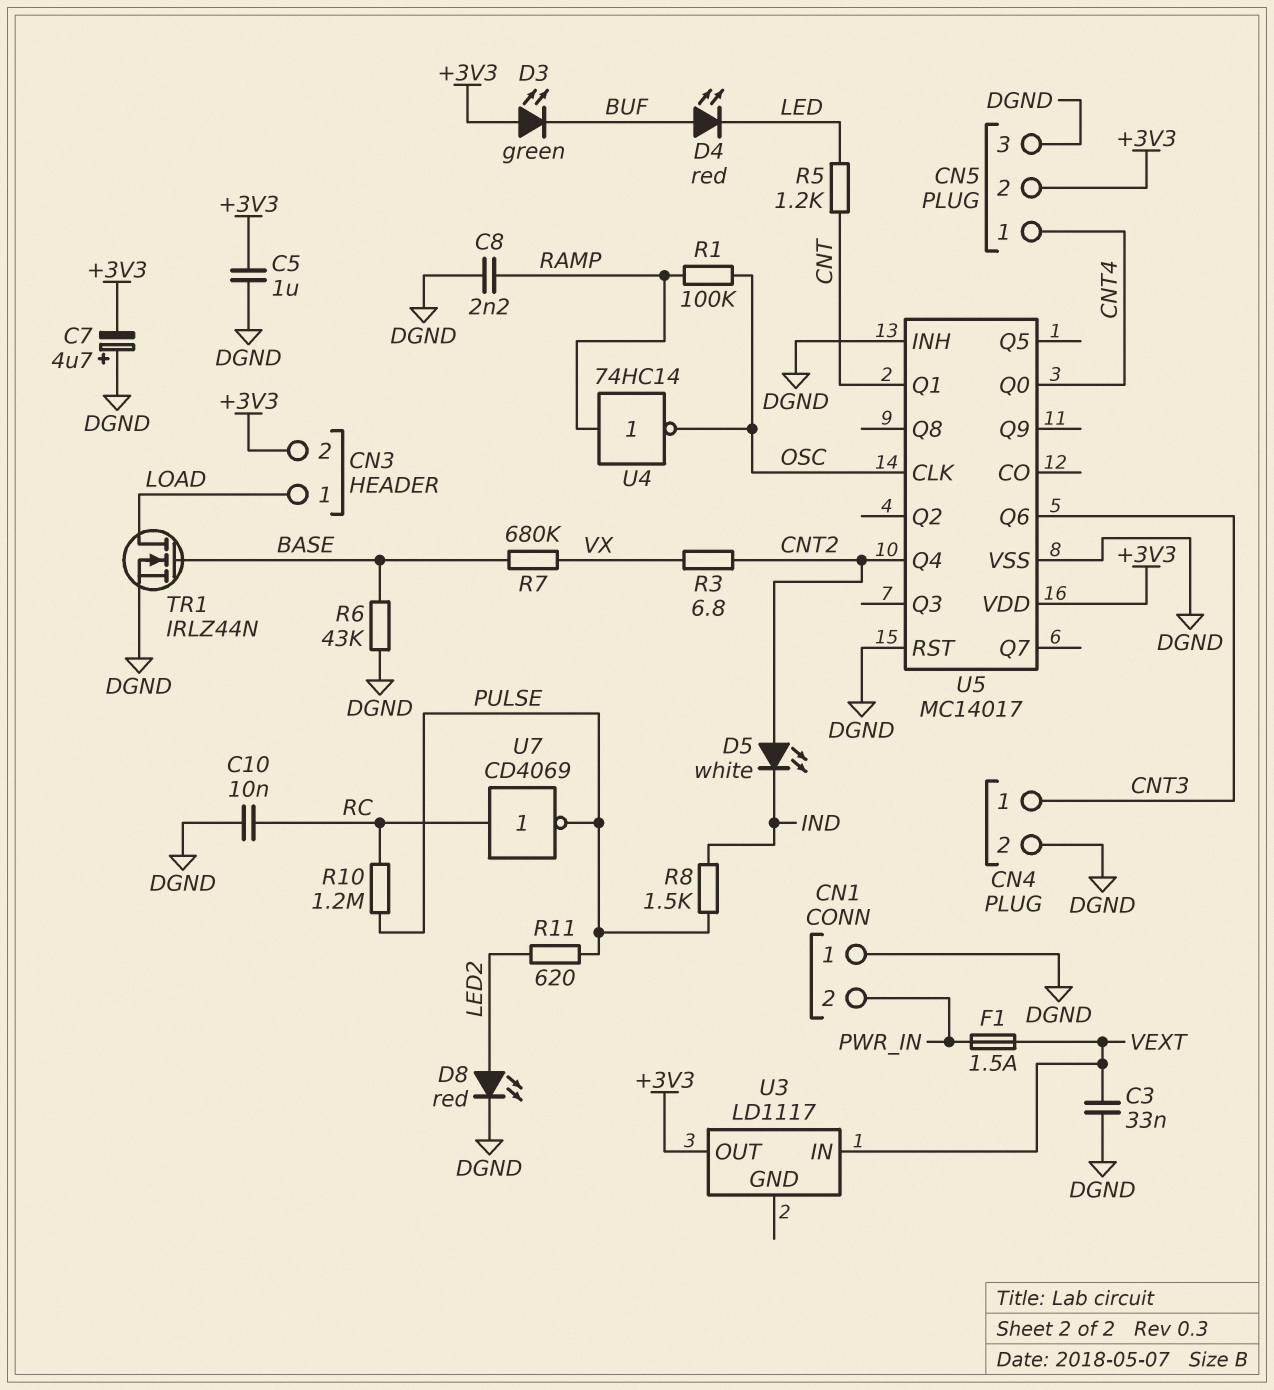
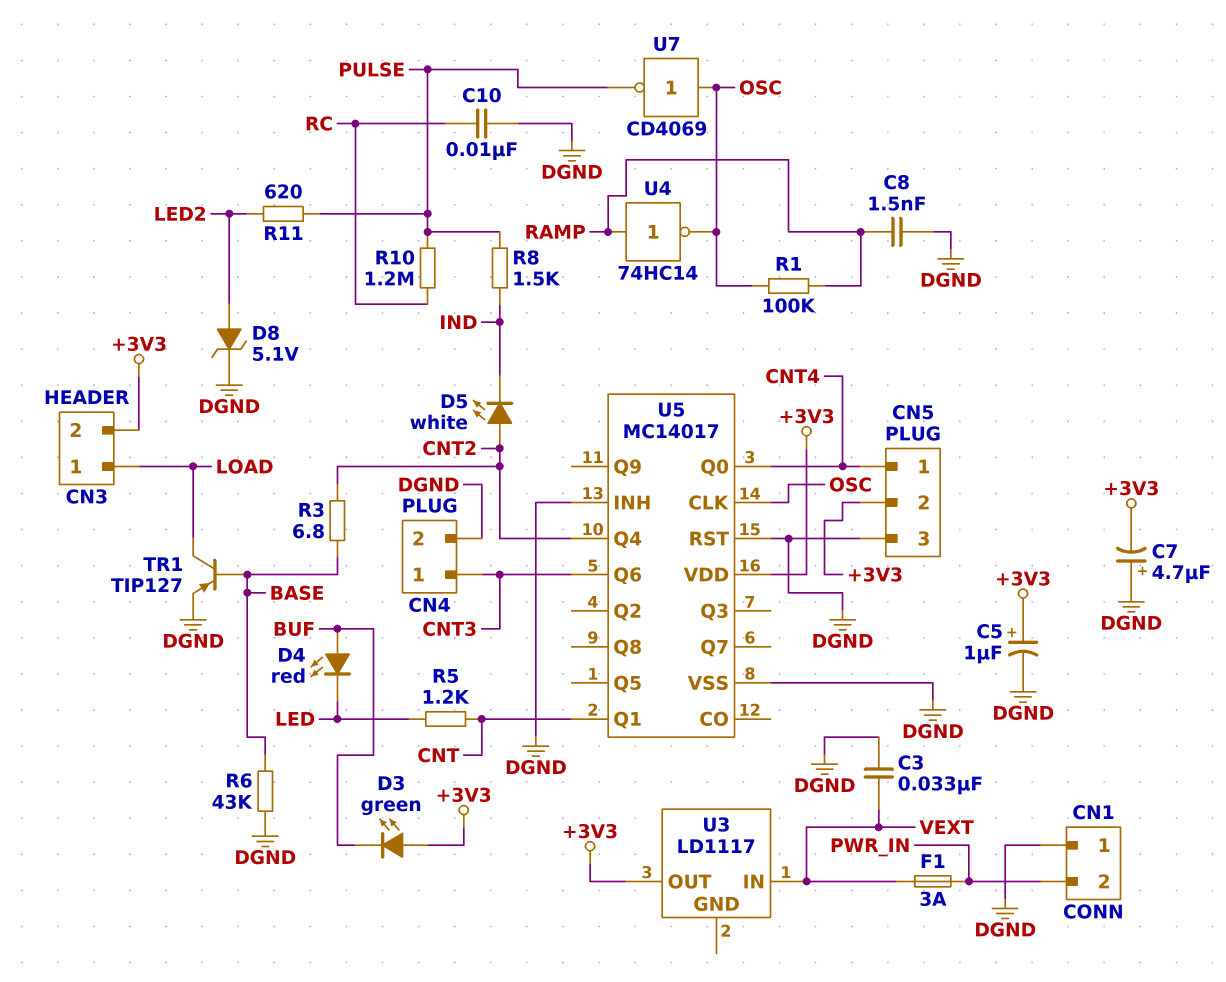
C5: 1uF (+3V3, DGND) -> 1uF (plus +3V3, minus DGND)
C8: 2.2nF (DGND, RAMP) -> 1.5nF (DGND, RAMP)
D8: LED red (A LED2, K DGND) -> zener 5.1V (A LED2, K DGND)
F1: 1.5A (PWR_IN, VEXT) -> 3A (PWR_IN, VEXT)
R3: 6.8 (CNT2, VX) -> 6.8 (BASE, CNT2)
R7: 680k (BASE, VX) -> none
TR1: NMOS IRLZ44N (G BASE, D LOAD, S DGND) -> PNP TIP127 (B BASE, C LOAD, E DGND)
U7: NOT CD4069 (in RC, out PULSE) -> NOT CD4069 (in OSC, out PULSE)

